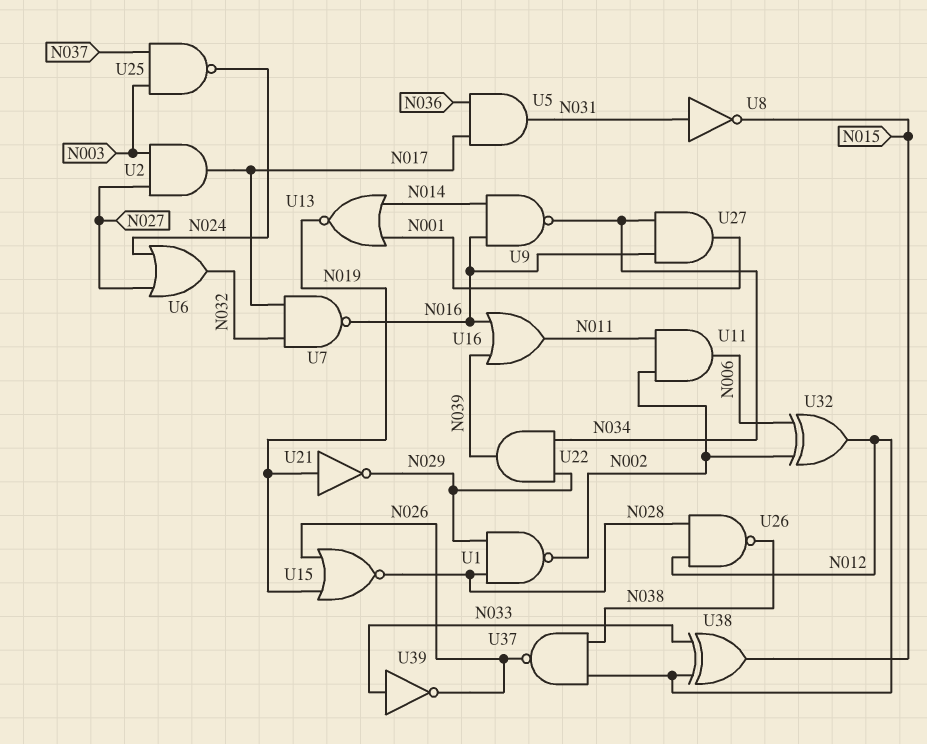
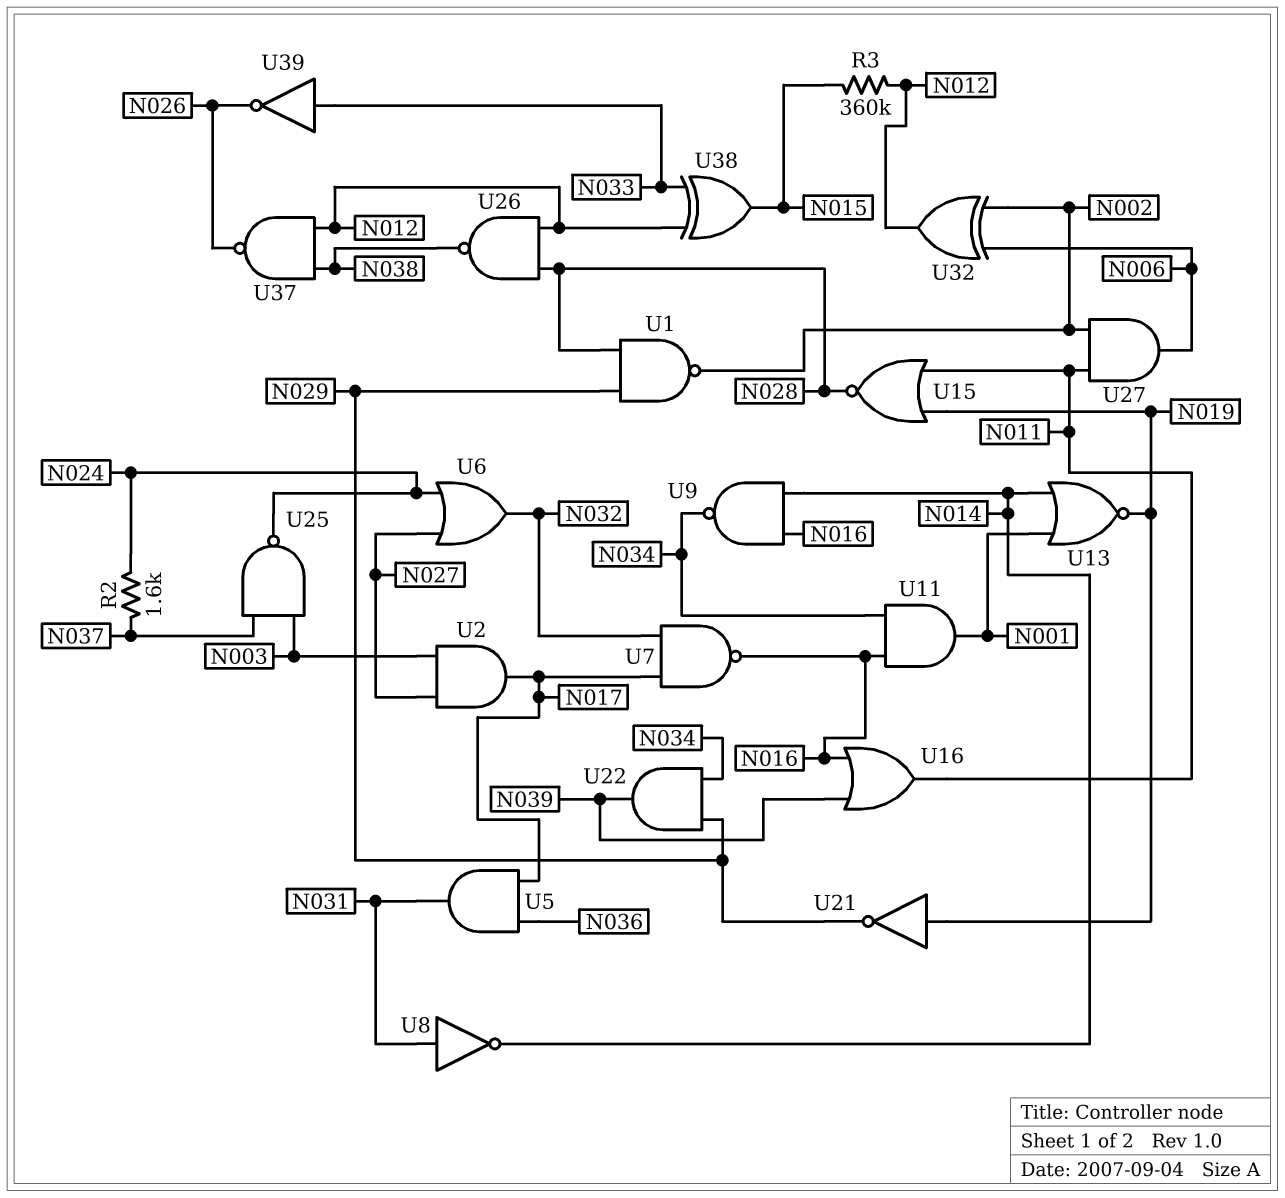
R2: none -> 1.6k (N024, N037)
R3: none -> 360k (N012, N015)
U8: NOT (in N031, out N015) -> NOT (in N031, out N014)
U11: AND (in N002, in N011, out N006) -> AND (in N016, in N034, out N001)
U15: NOR (in N019, in N026, out N028) -> NOR (in N011, in N019, out N028)
U27: AND (in N016, in N034, out N001) -> AND (in N002, in N011, out N006)

